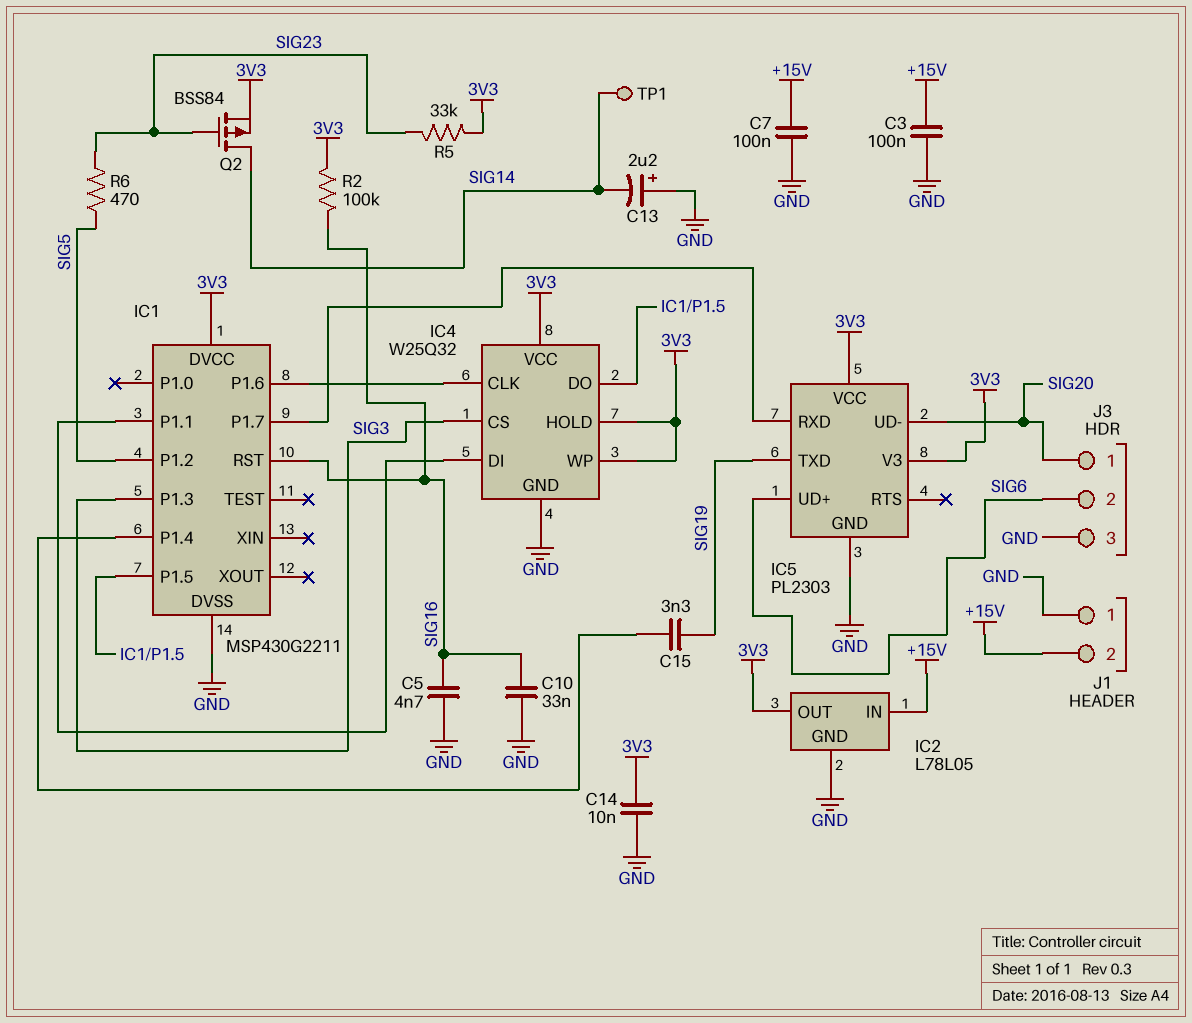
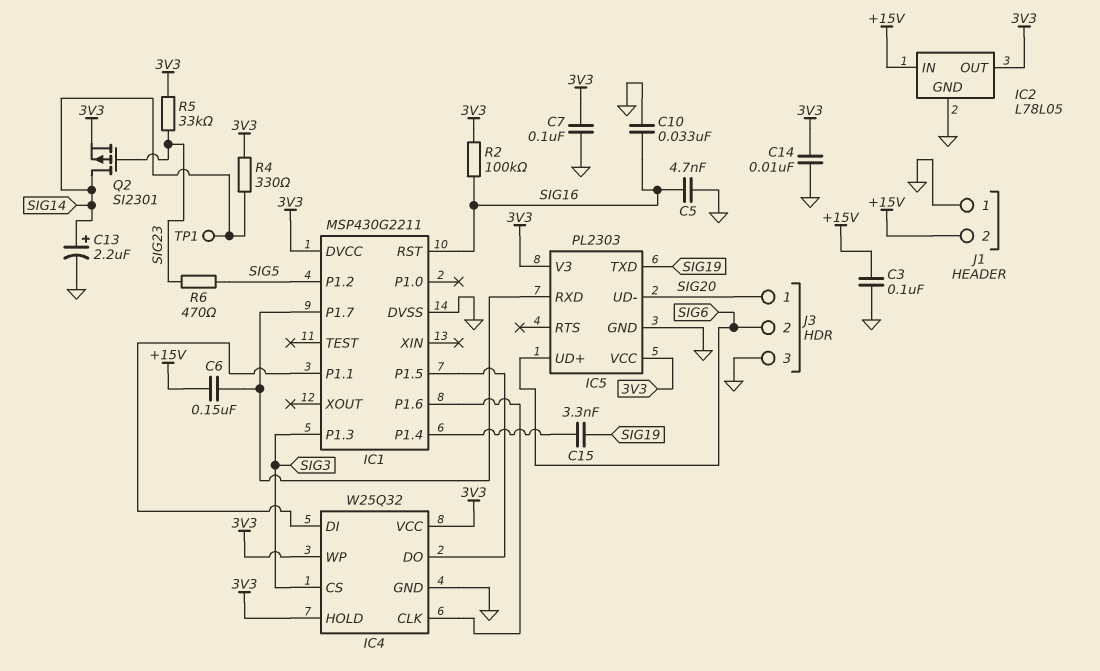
C6: none -> 150nF (+15V, IC1/P1.7)
C7: 100nF (+15V, GND) -> 100nF (3V3, GND)
C13: 2.2uF (plus GND, minus SIG14) -> 2.2uF (plus SIG14, minus GND)
Q2: PMOS BSS84 (G SIG23, D SIG14, S 3V3) -> PMOS SI2301 (G SIG23, D SIG14, S 3V3)
R4: none -> 330 (3V3, SIG14)

